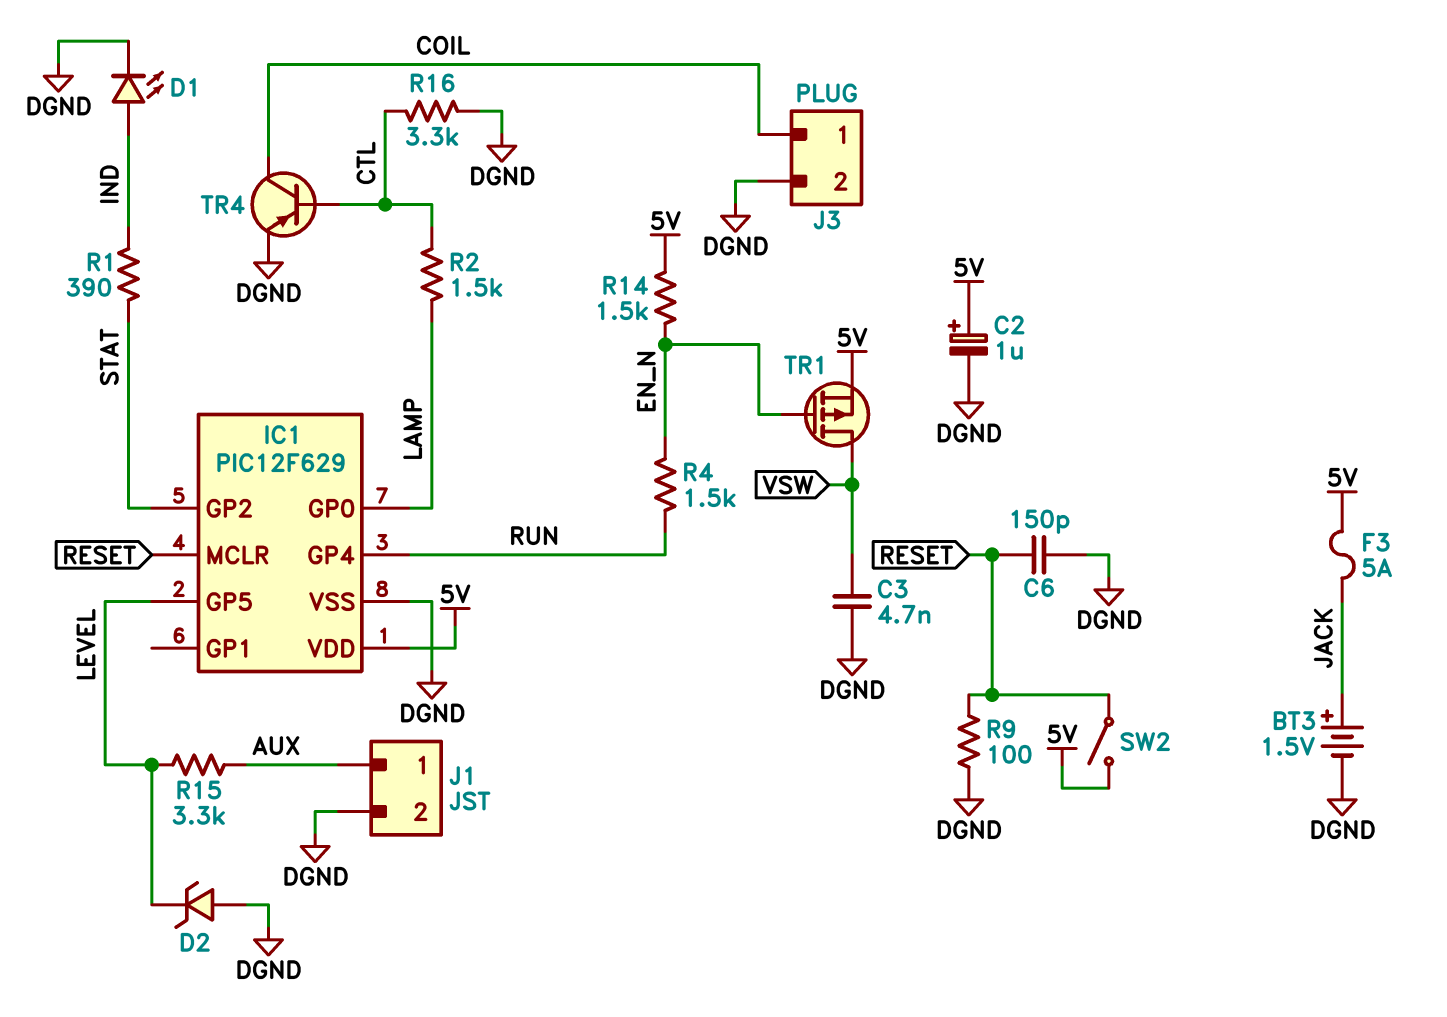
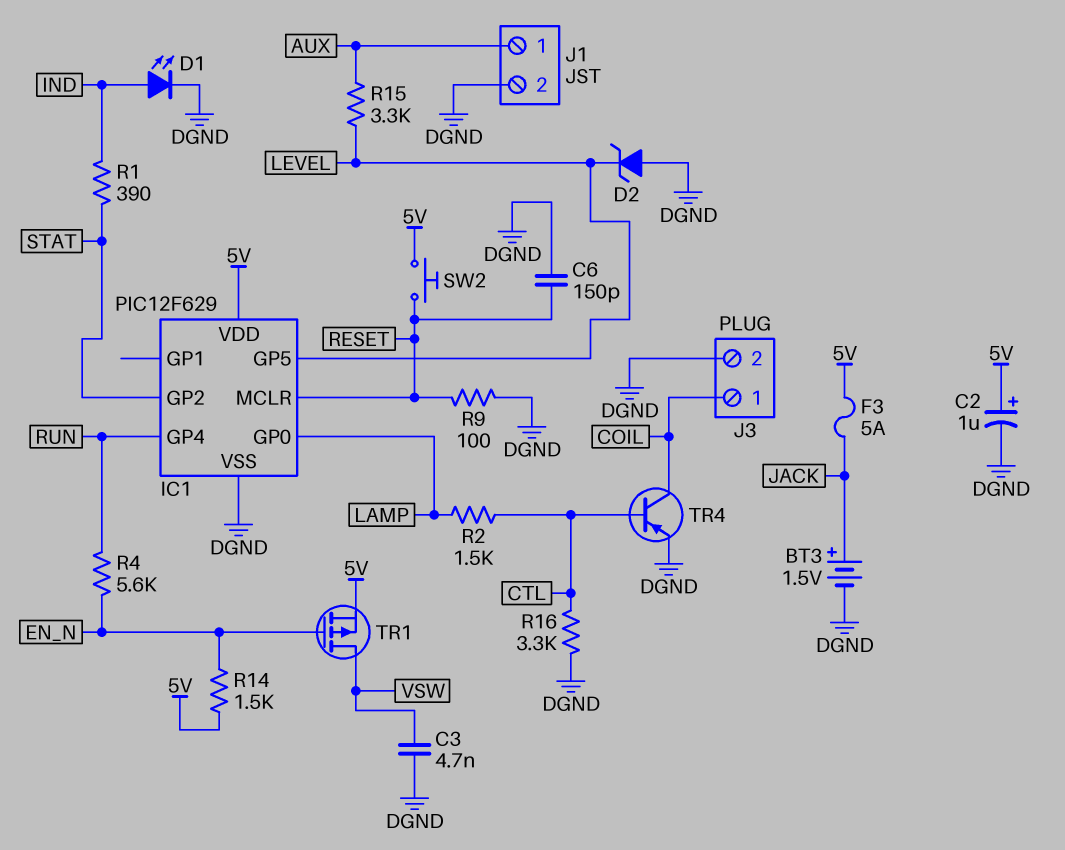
R4: 1.5k (EN_N, RUN) -> 5.6k (EN_N, RUN)
SW2: switch (5V, RESET) -> button (5V, RESET)

